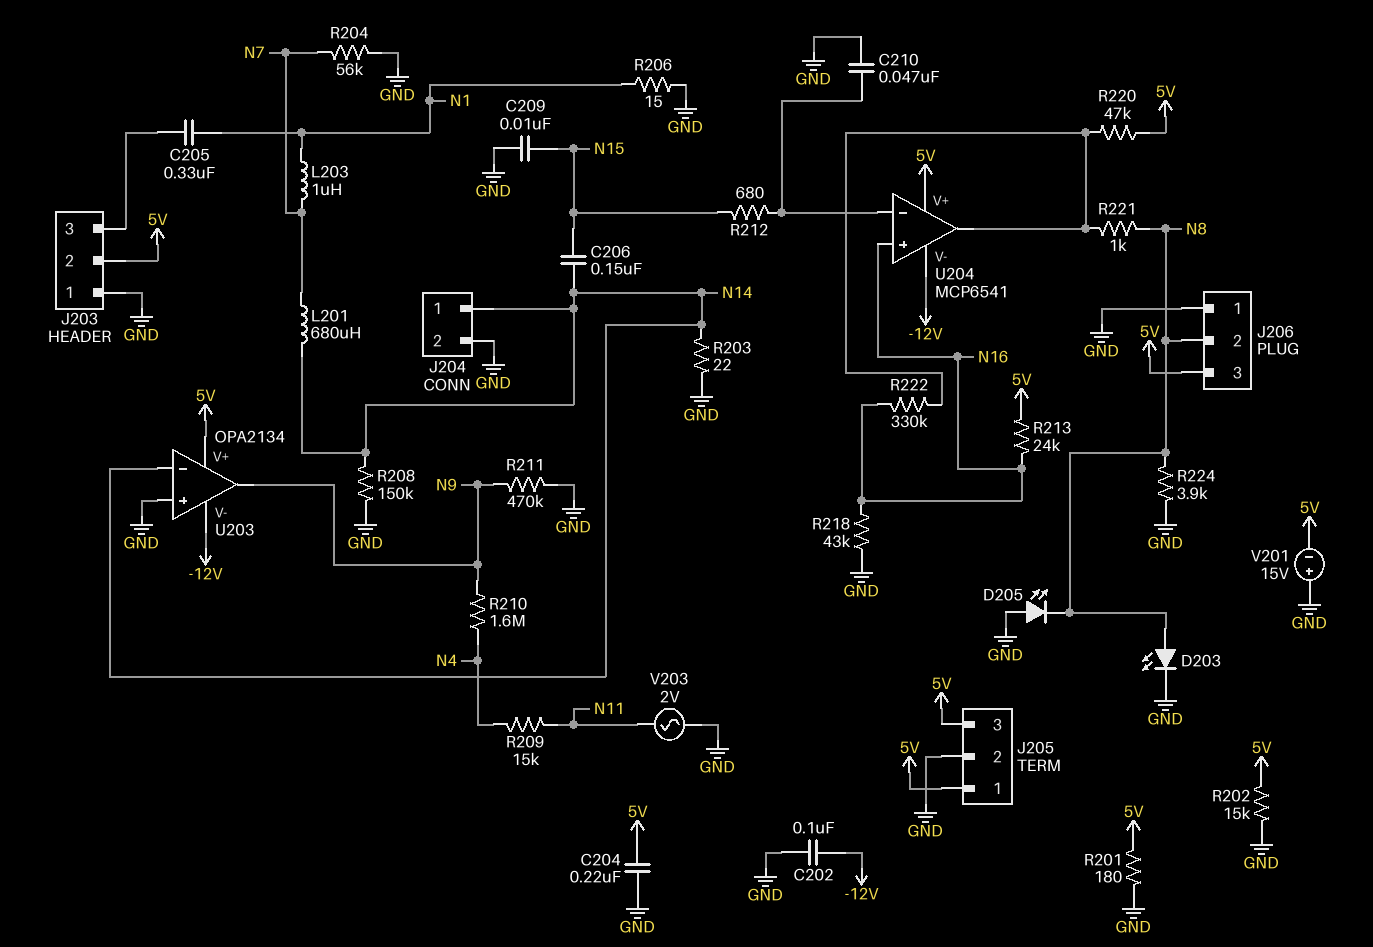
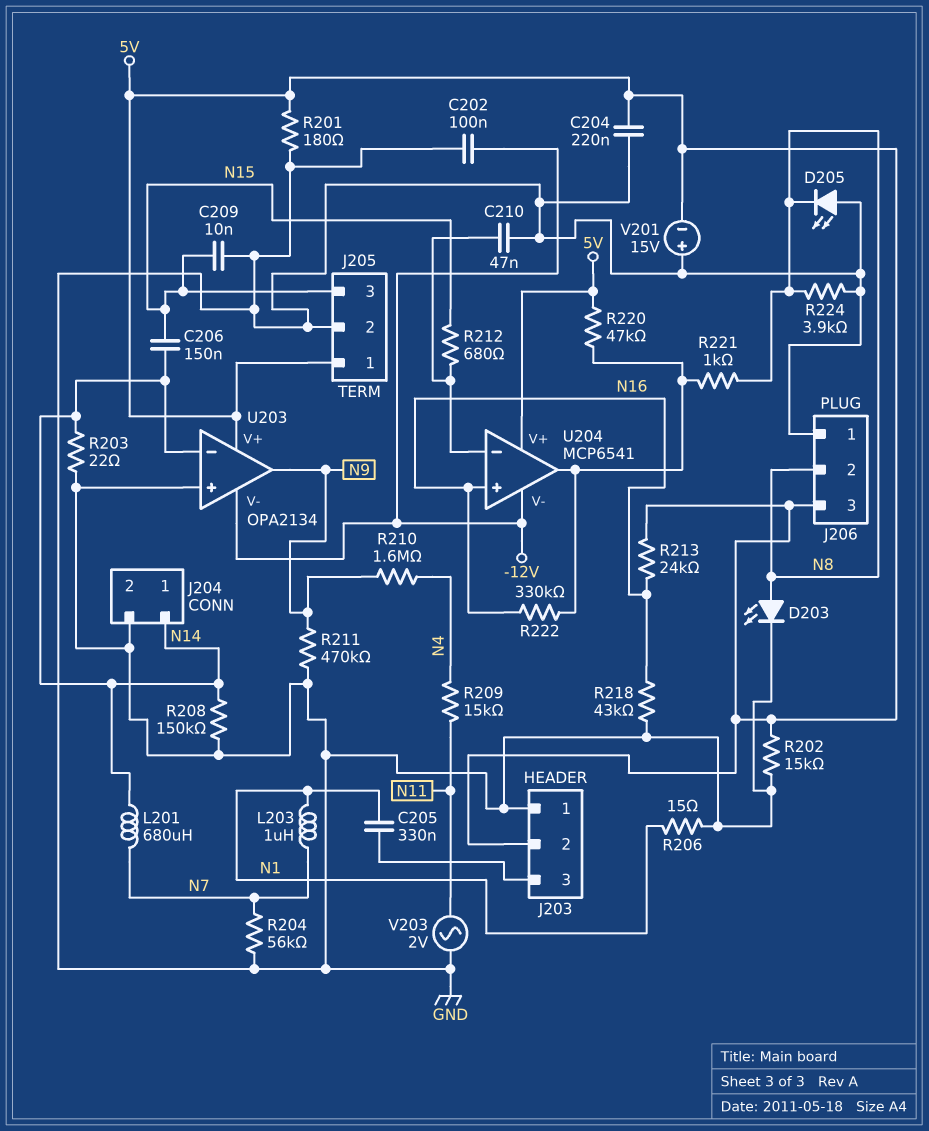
J205 pin 3: 5V -> N15

